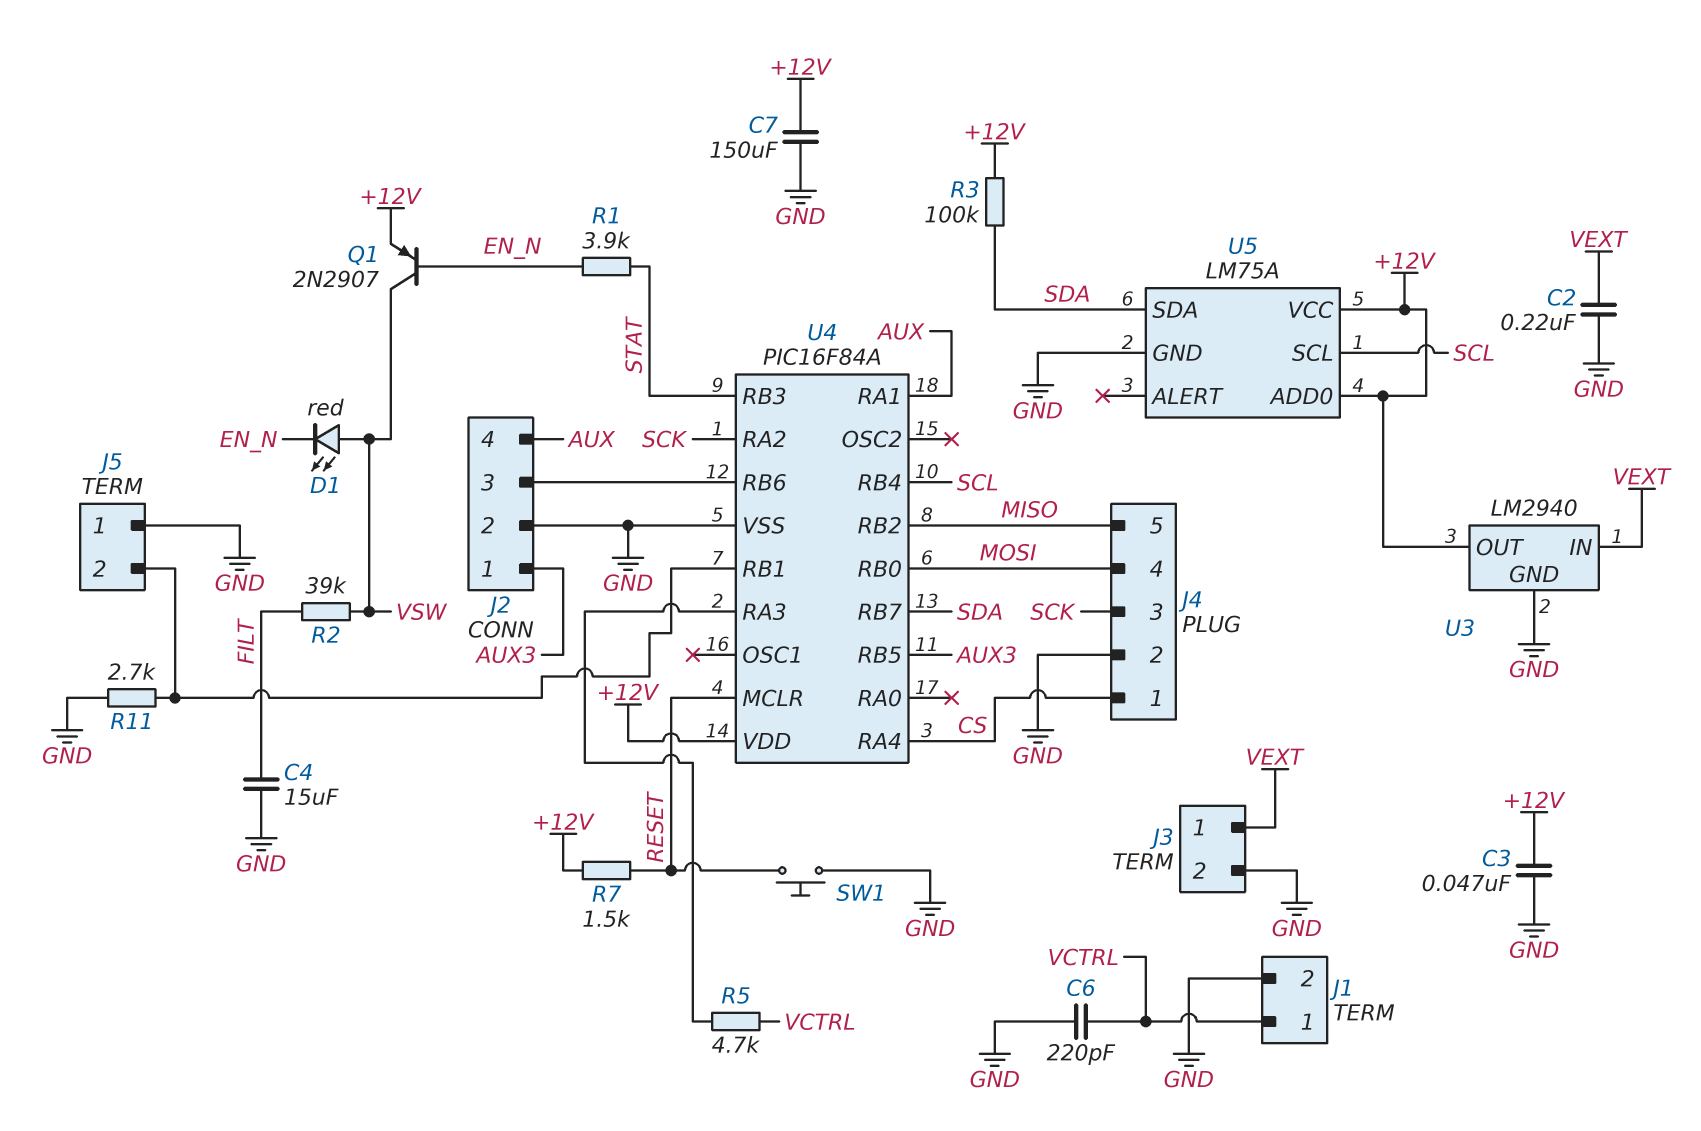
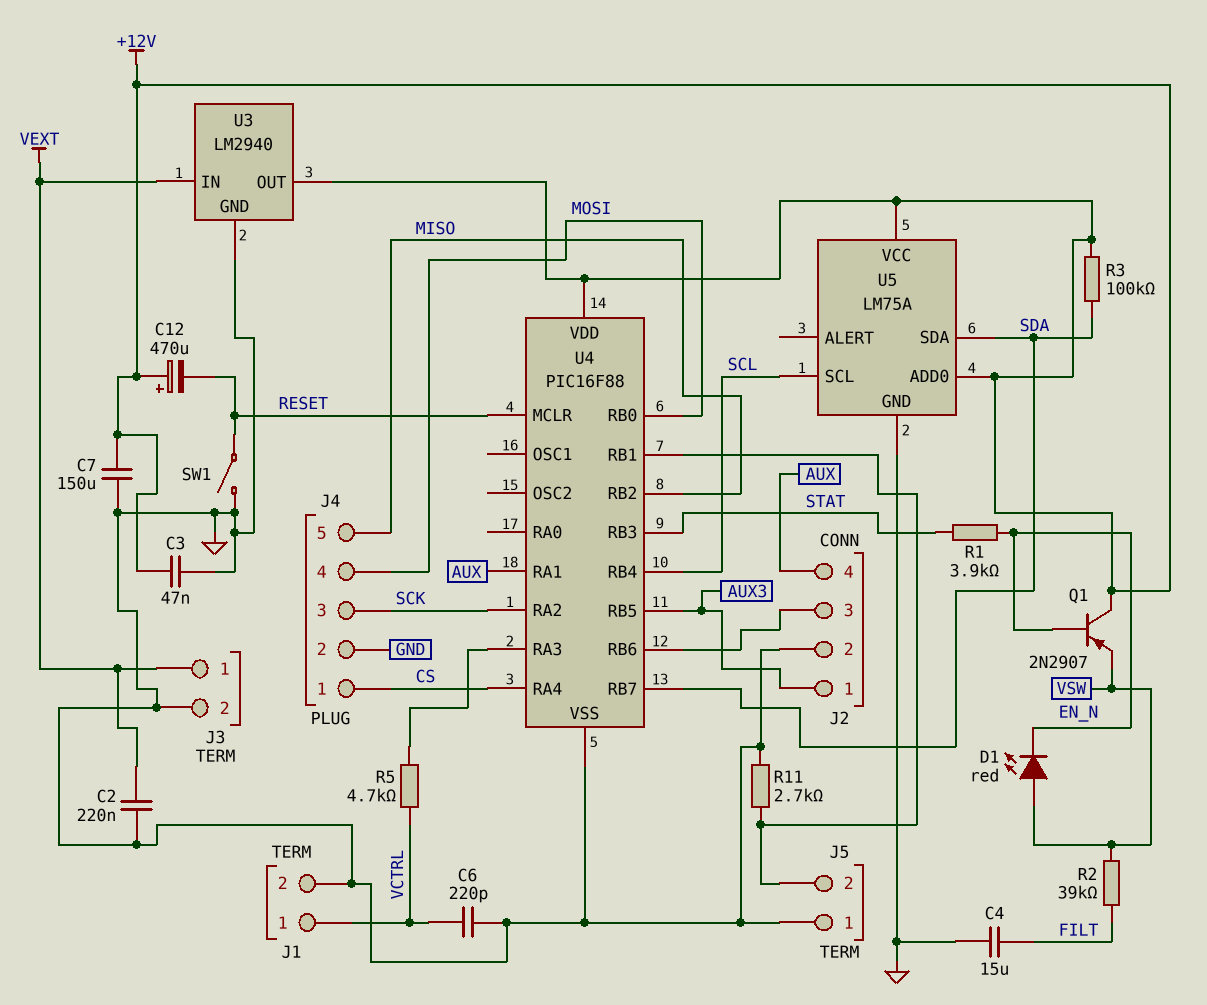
C12: none -> 470uF (plus +12V, minus RESET)
Q1: PNP 2N2907 (B EN_N, C VSW, E +12V) -> PNP 2N2907 (B EN_N, C +12V, E VSW)
R7: 1.5k (+12V, RESET) -> none
SW1: button (GND, RESET) -> switch (GND, RESET)
U4: PIC16F84A -> PIC16F88

